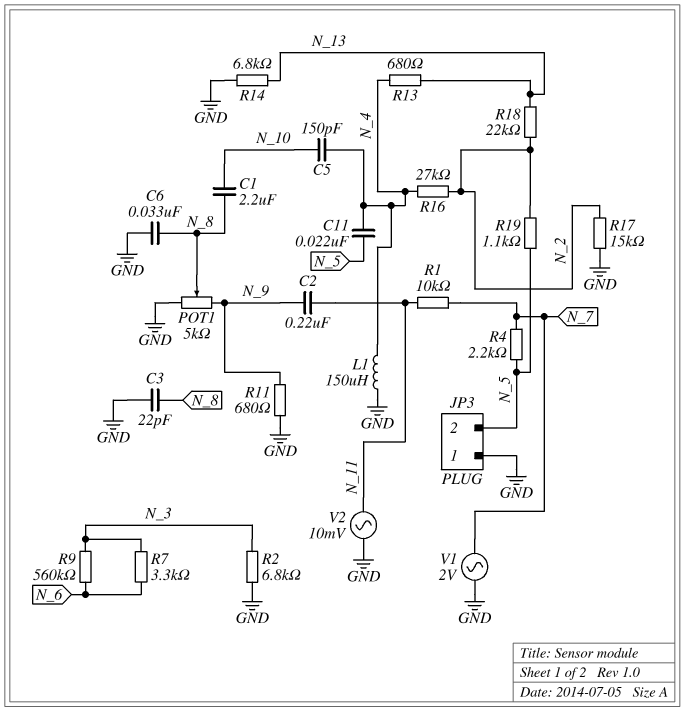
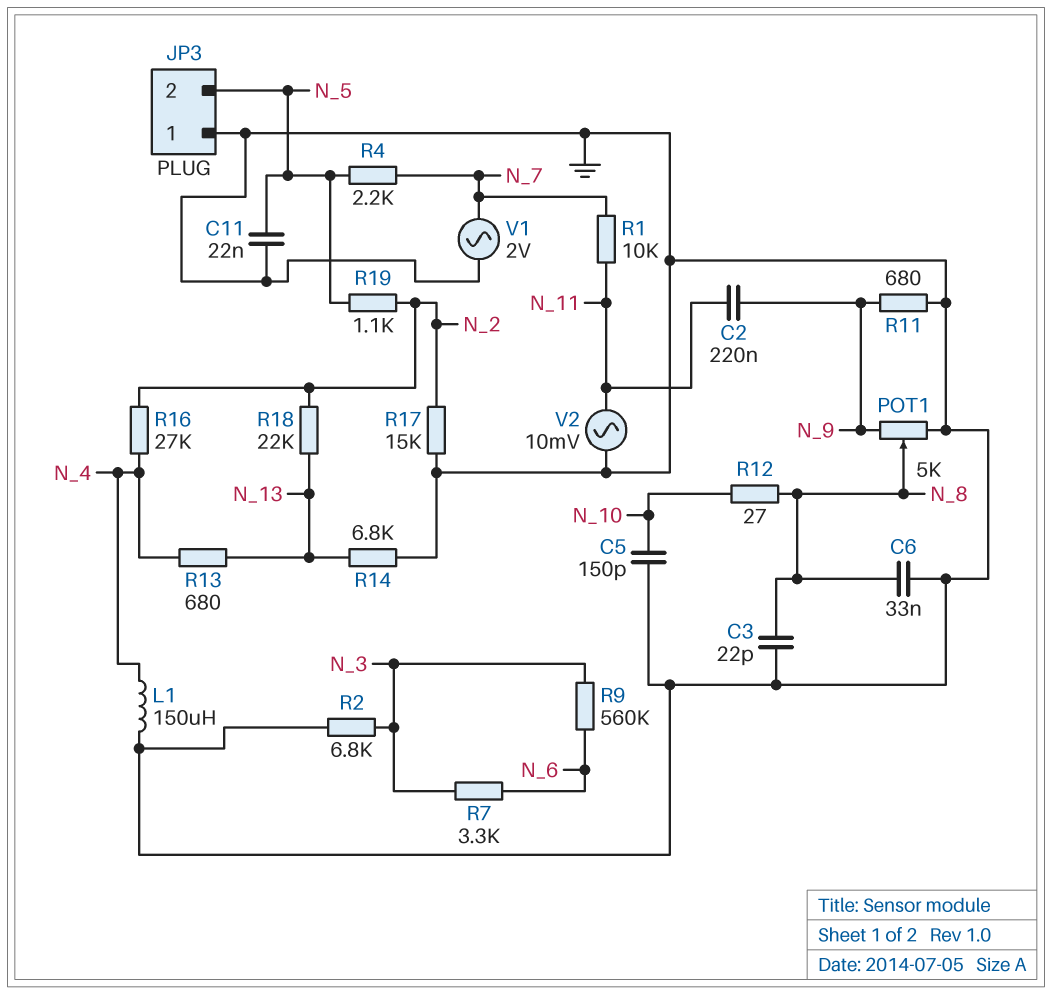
C1: 2.2uF (N_8, N_10) -> none
C5: 150pF (N_4, N_10) -> 150pF (GND, N_10)
C11: 22nF (N_4, N_5) -> 22nF (GND, N_5)
R12: none -> 27 (N_8, N_10)

